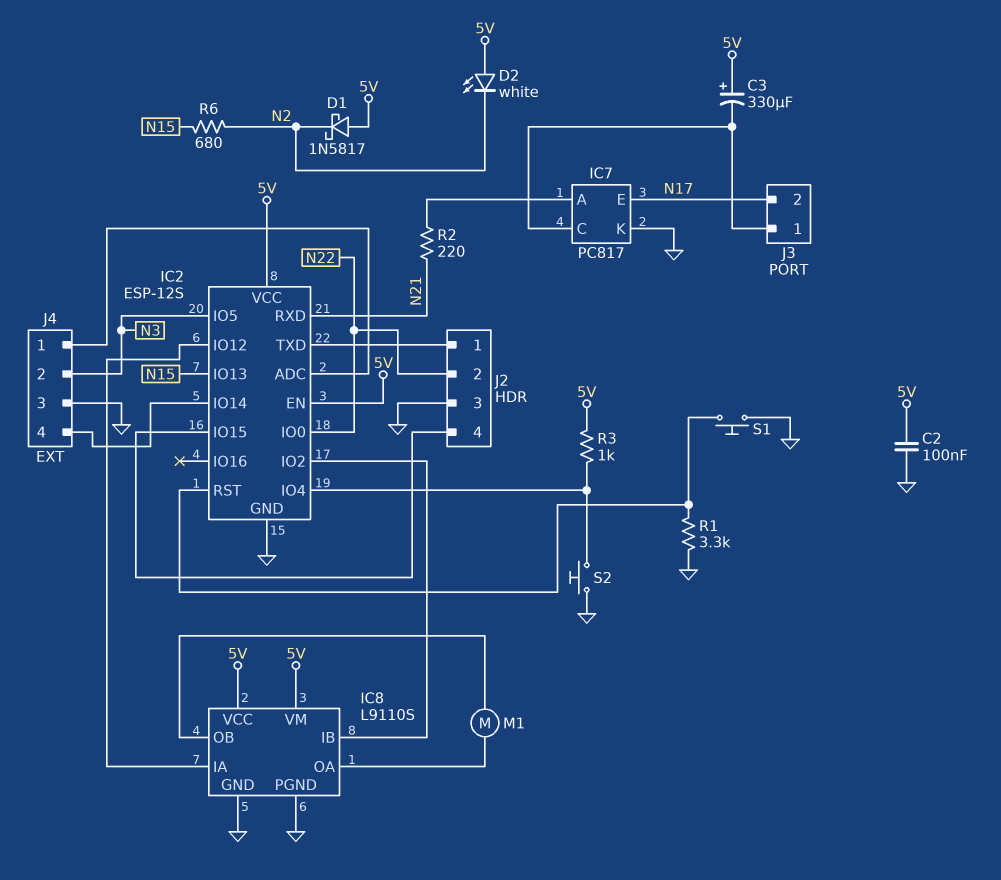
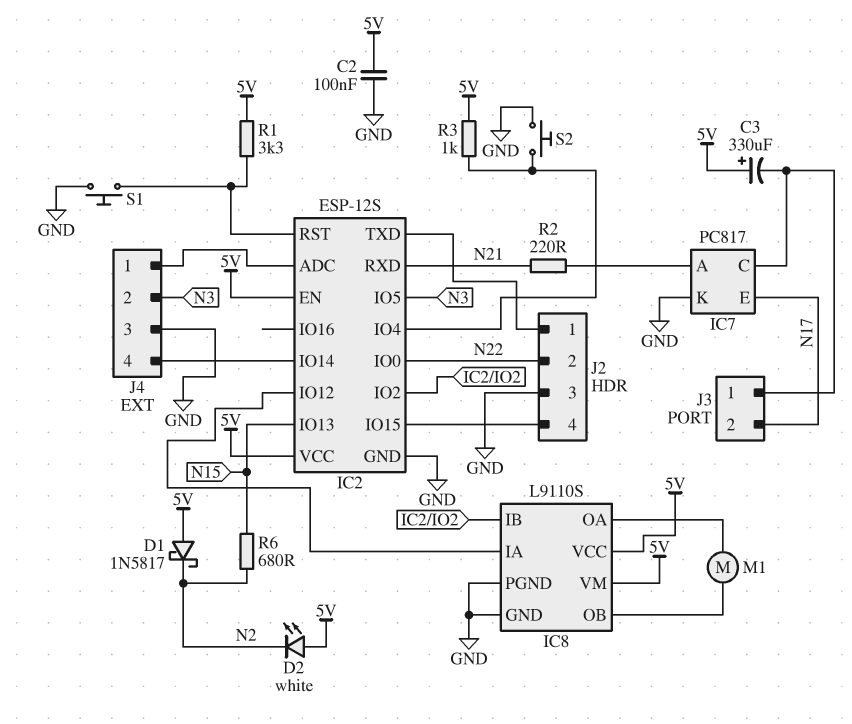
R1: 3.3k (GND, IC2/RST) -> 3.3k (5V, IC2/RST)

